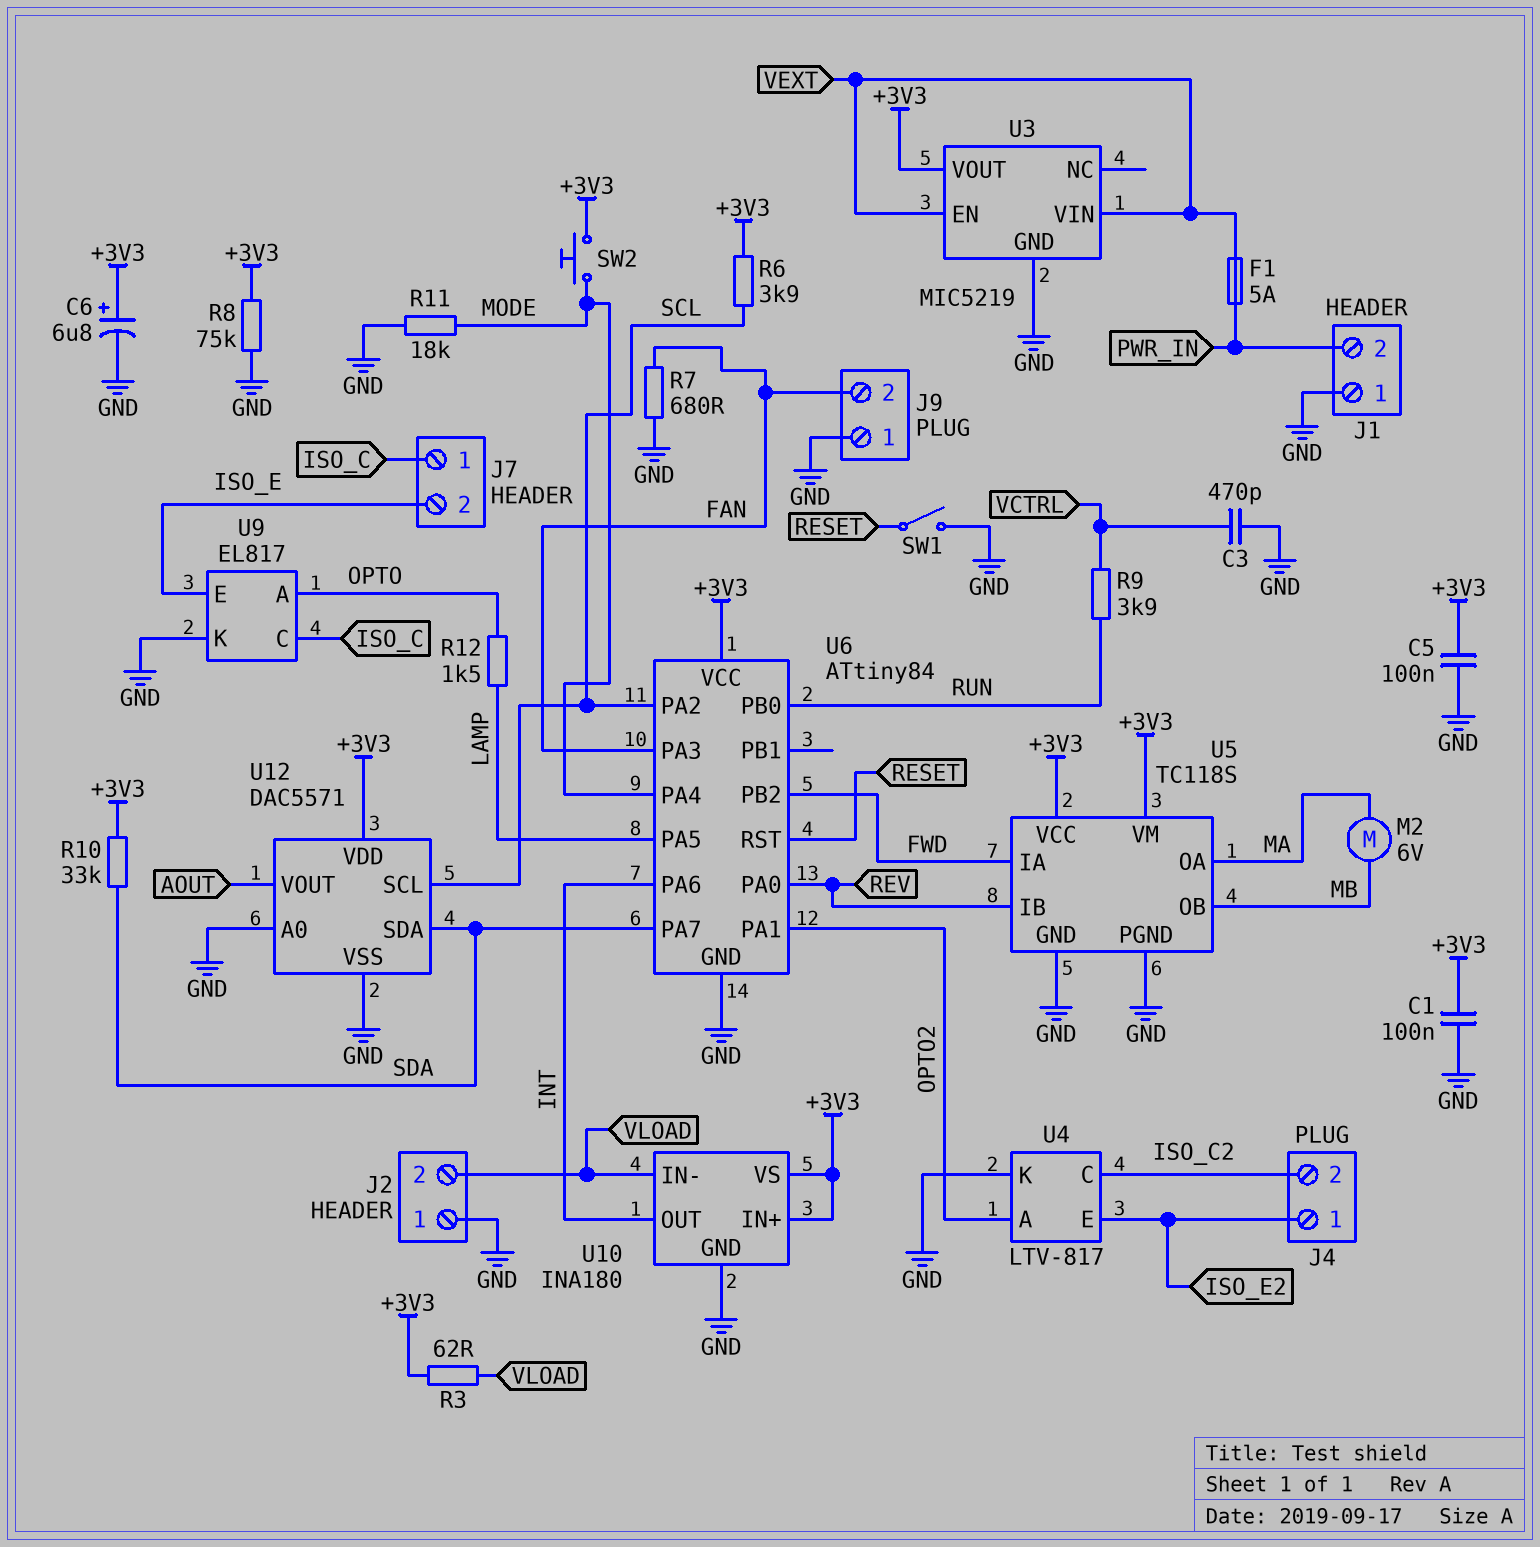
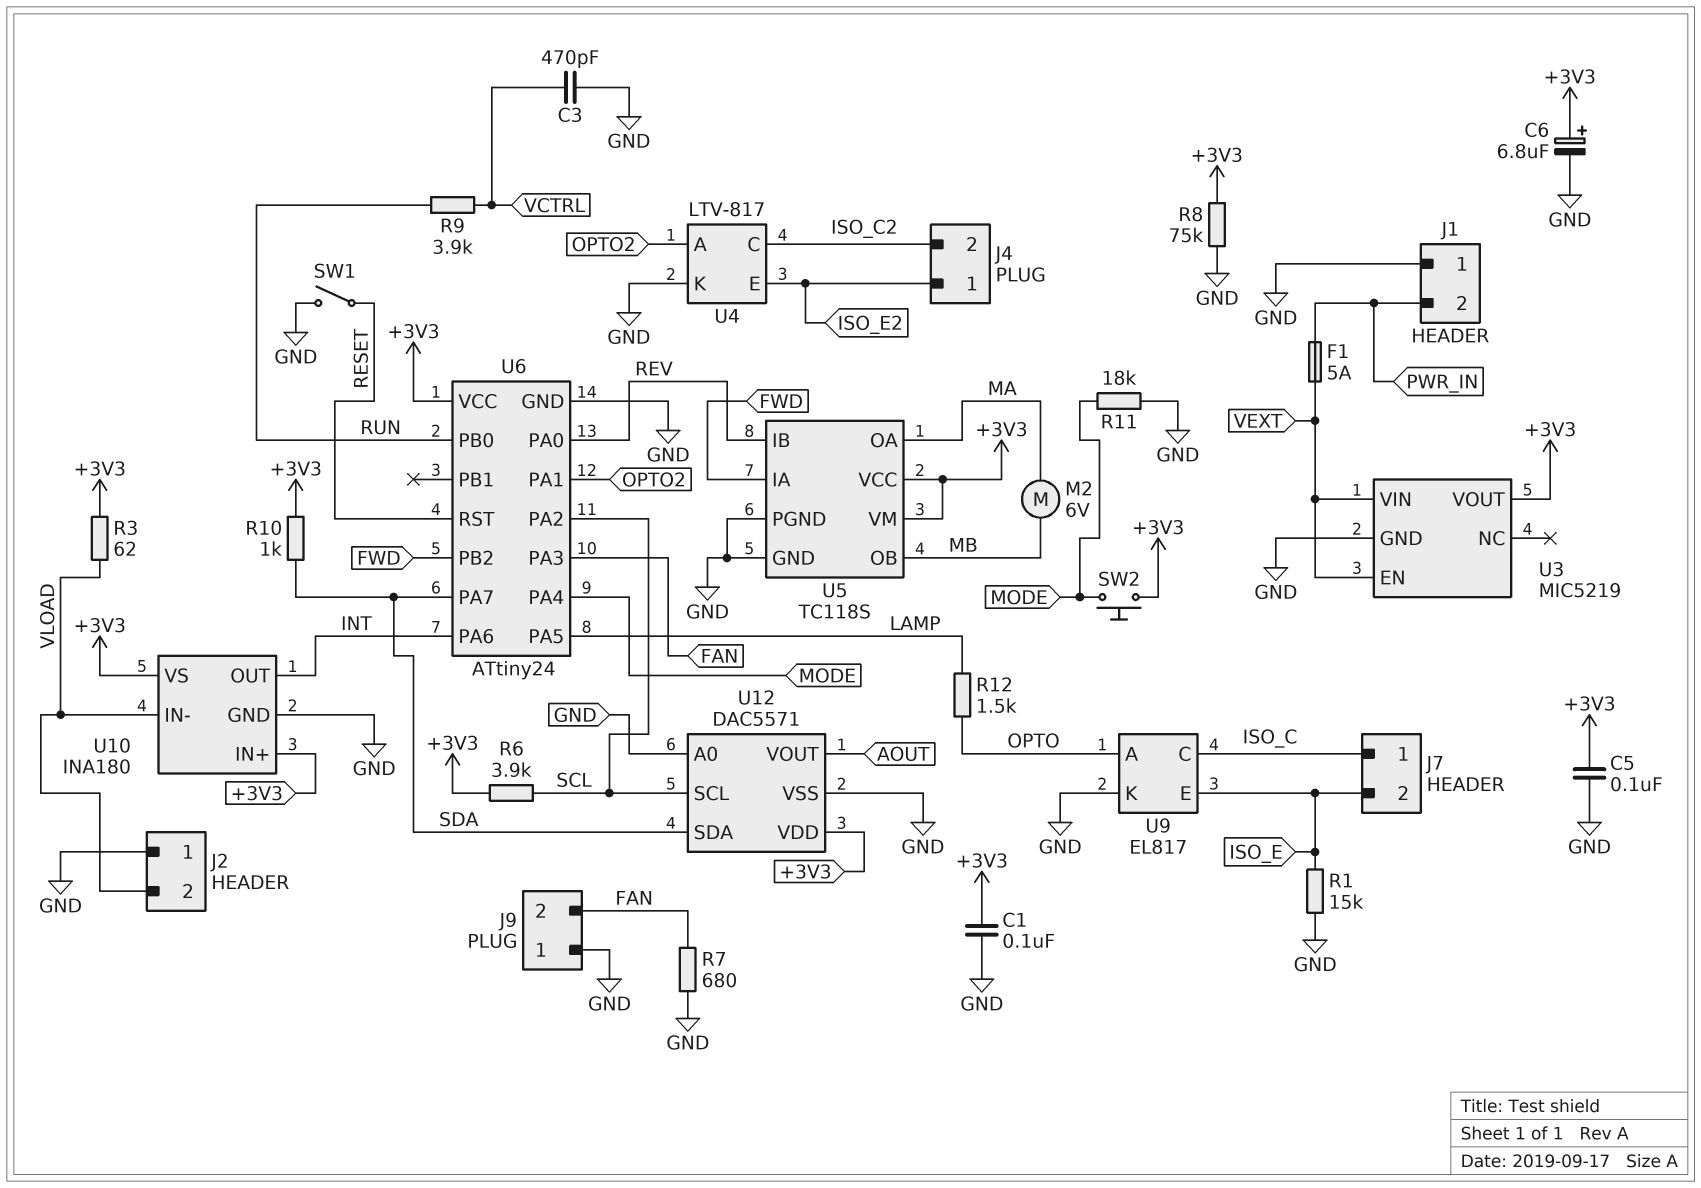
R1: none -> 15k (GND, ISO_E)
R10: 33k (+3V3, SDA) -> 1k (+3V3, SDA)
U6: ATtiny84 -> ATtiny24

